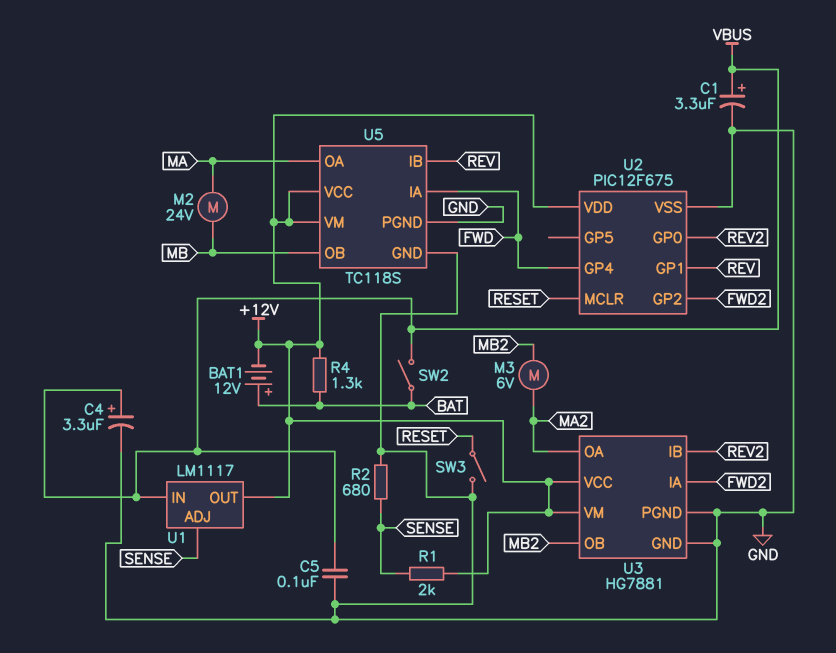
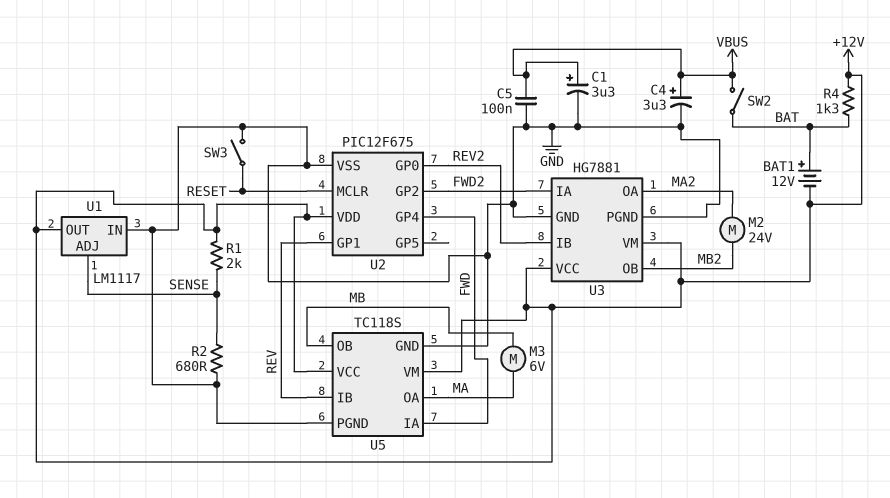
M2: motor 24V (MA, MB) -> motor 24V (MA2, MB2)
M3: motor 6V (MA2, MB2) -> motor 6V (MA, MB)
U1 pin IN: VBUS -> GND

